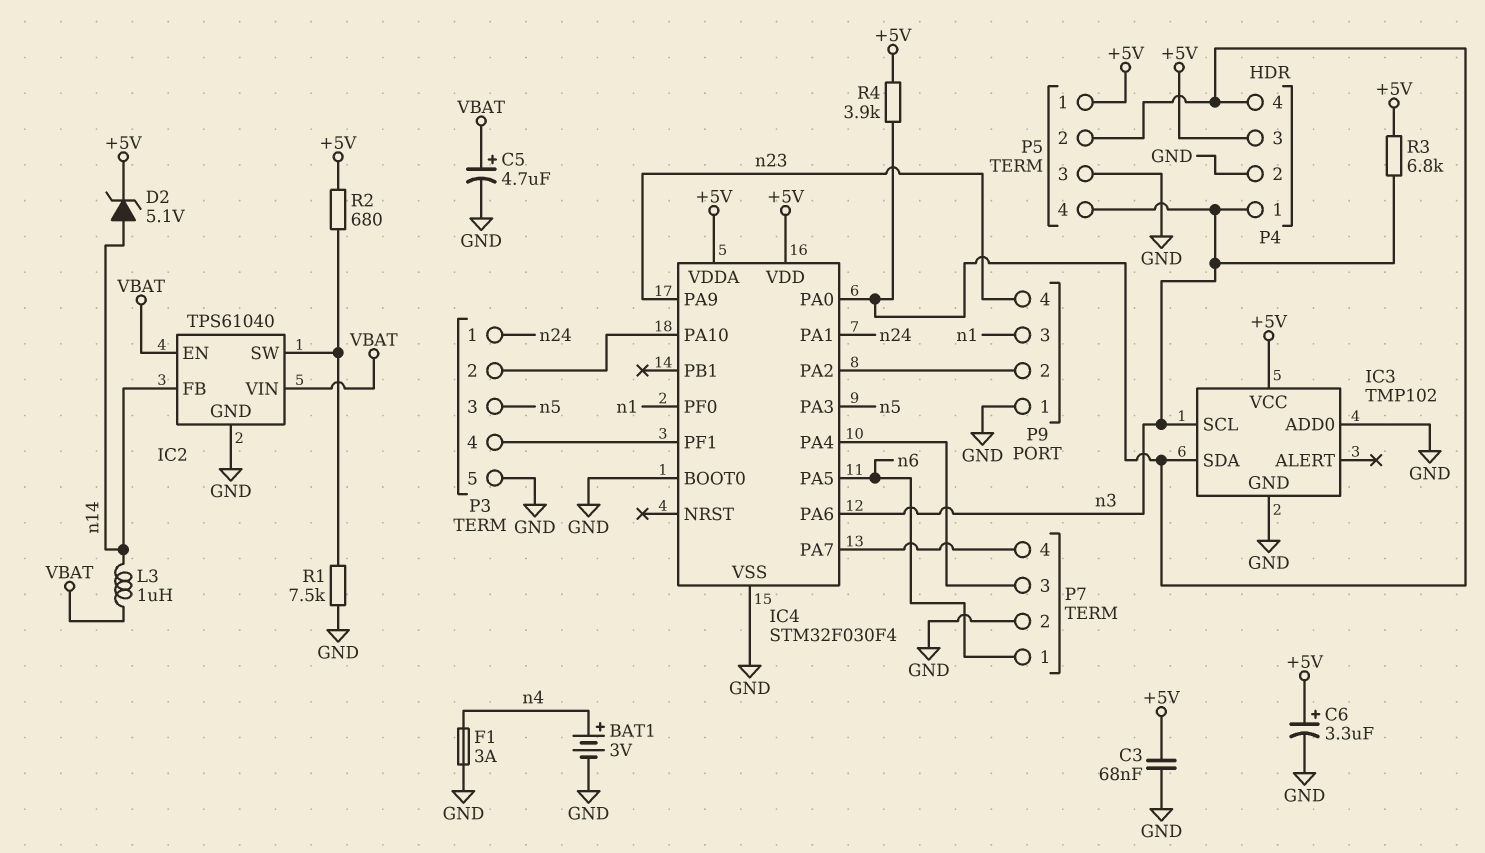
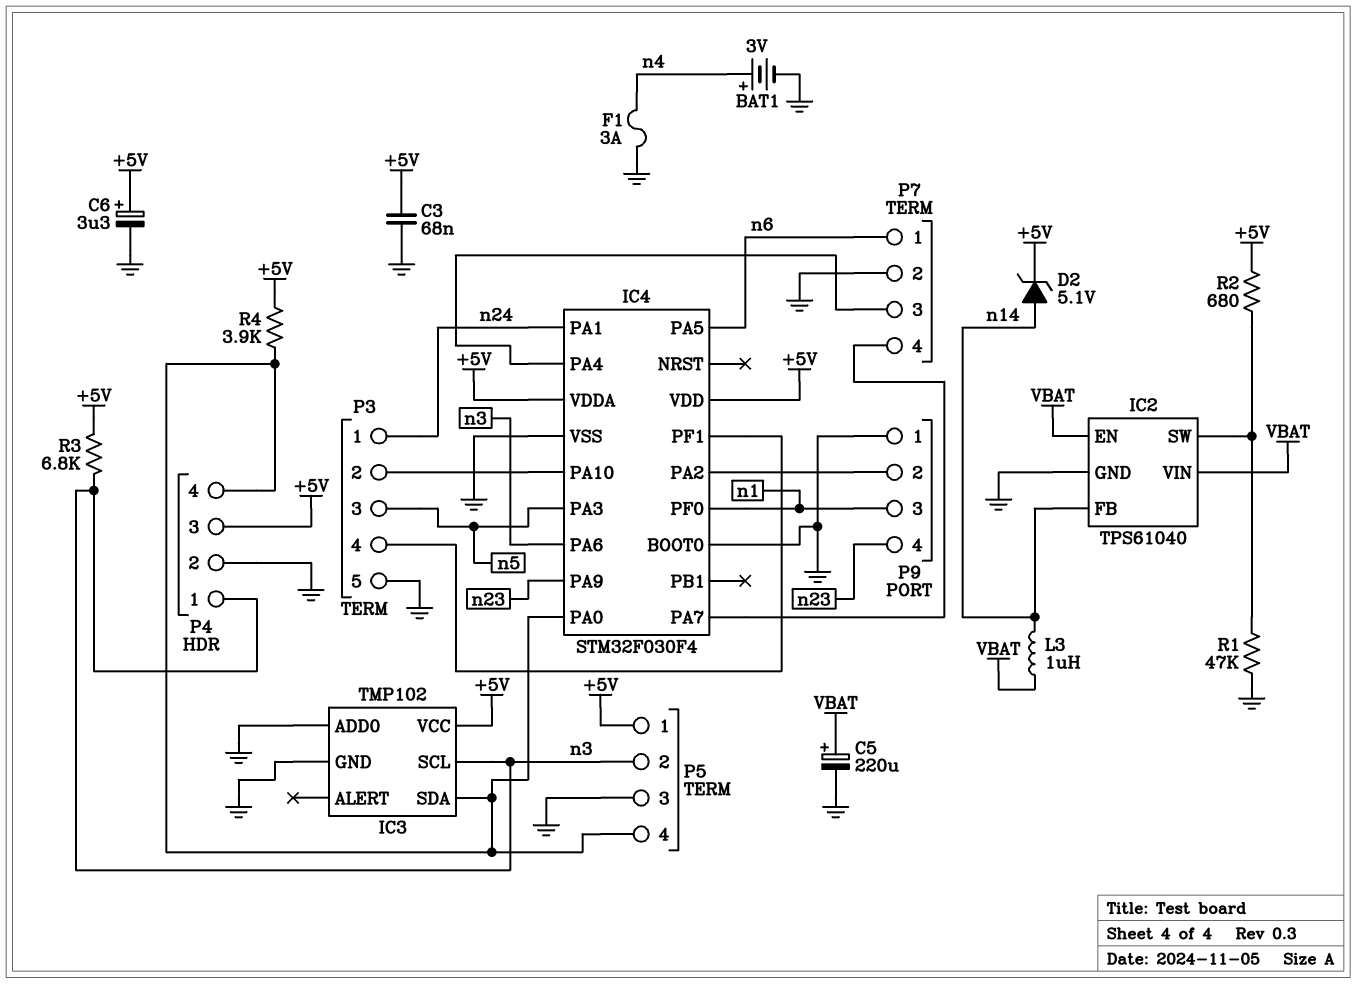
C5: 4.7uF (plus VBAT, minus GND) -> 220uF (plus VBAT, minus GND)
P5 pin 2: IC3/SDA -> n3
P5 pin 4: n3 -> IC3/SDA
R1: 7.5k (GND, IC2/SW) -> 47k (GND, IC2/SW)

